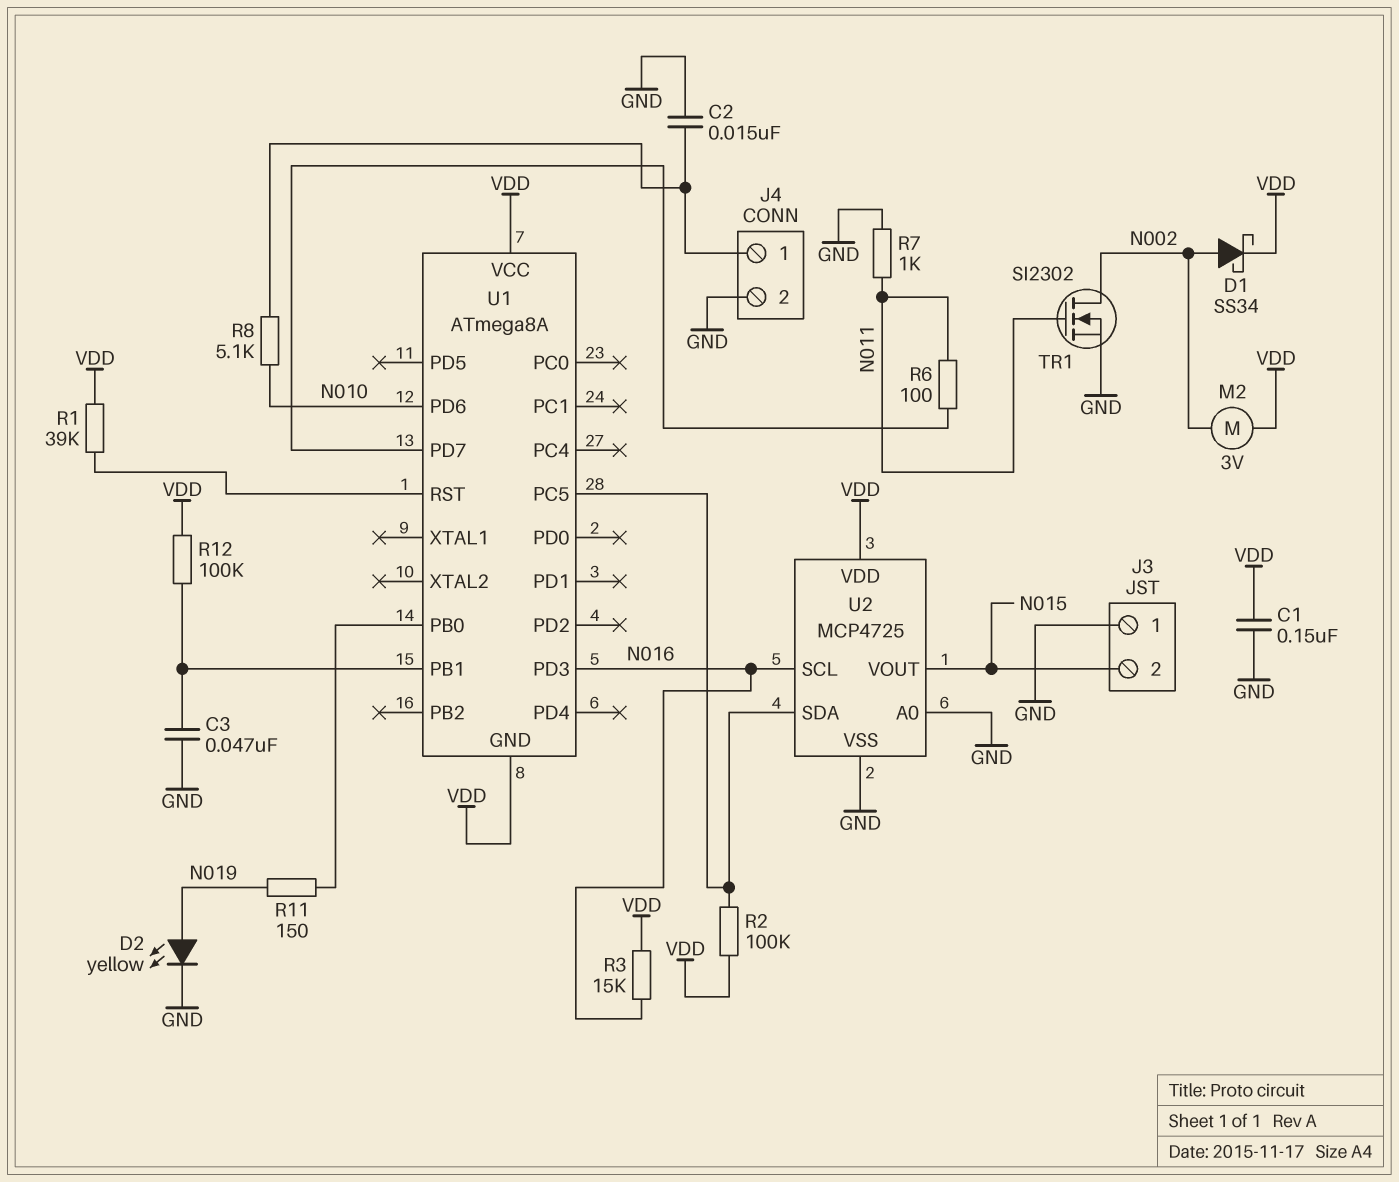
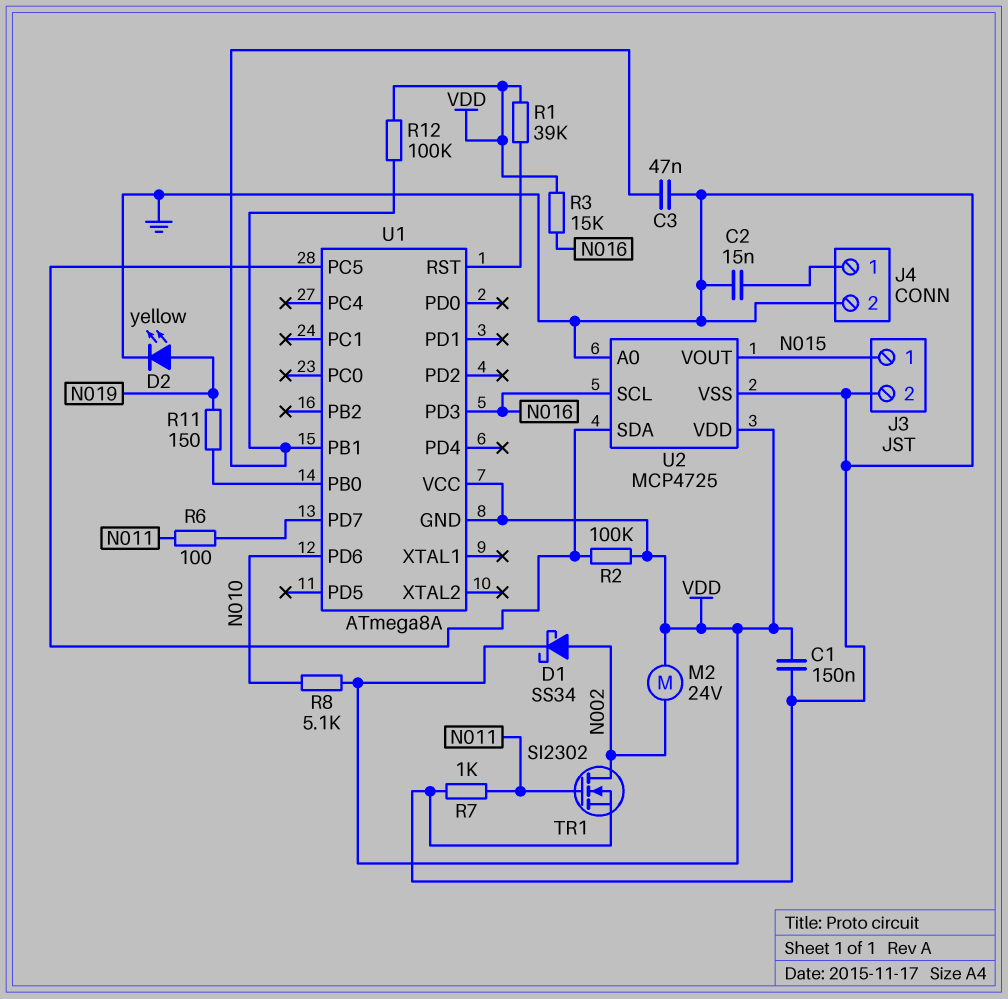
J3 pin 1: GND -> N015
J3 pin 2: N015 -> GND
M2: motor 3V (N002, VDD) -> motor 24V (N002, VDD)
R8: 5.1k (J4/1, N010) -> 5.1k (N010, VDD)

